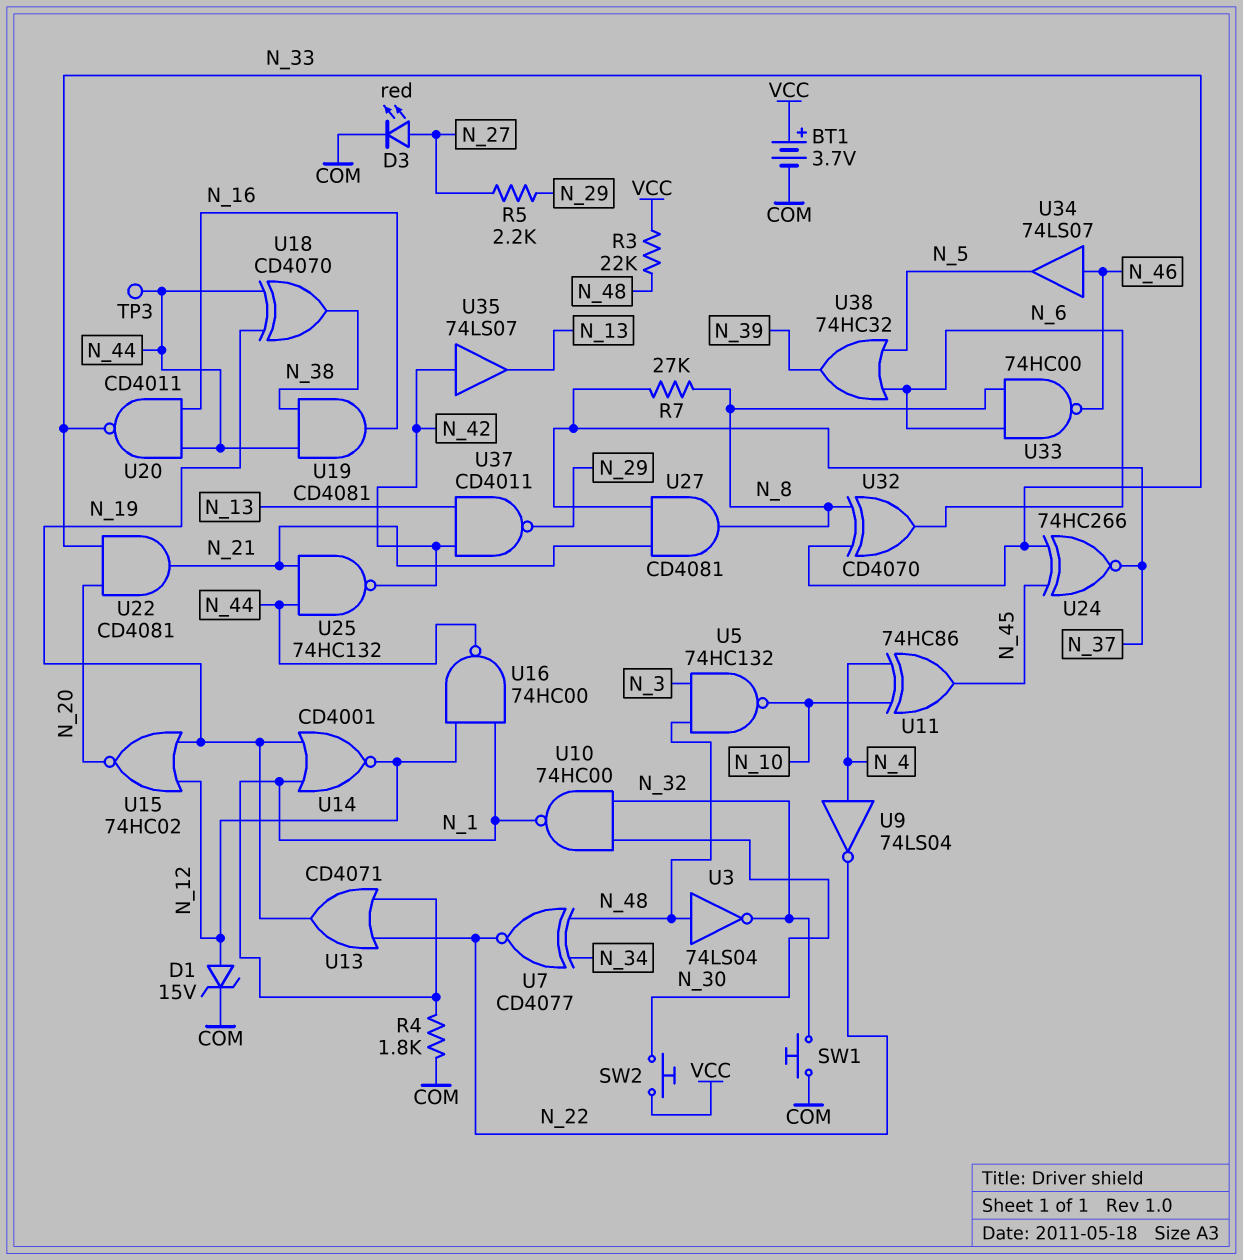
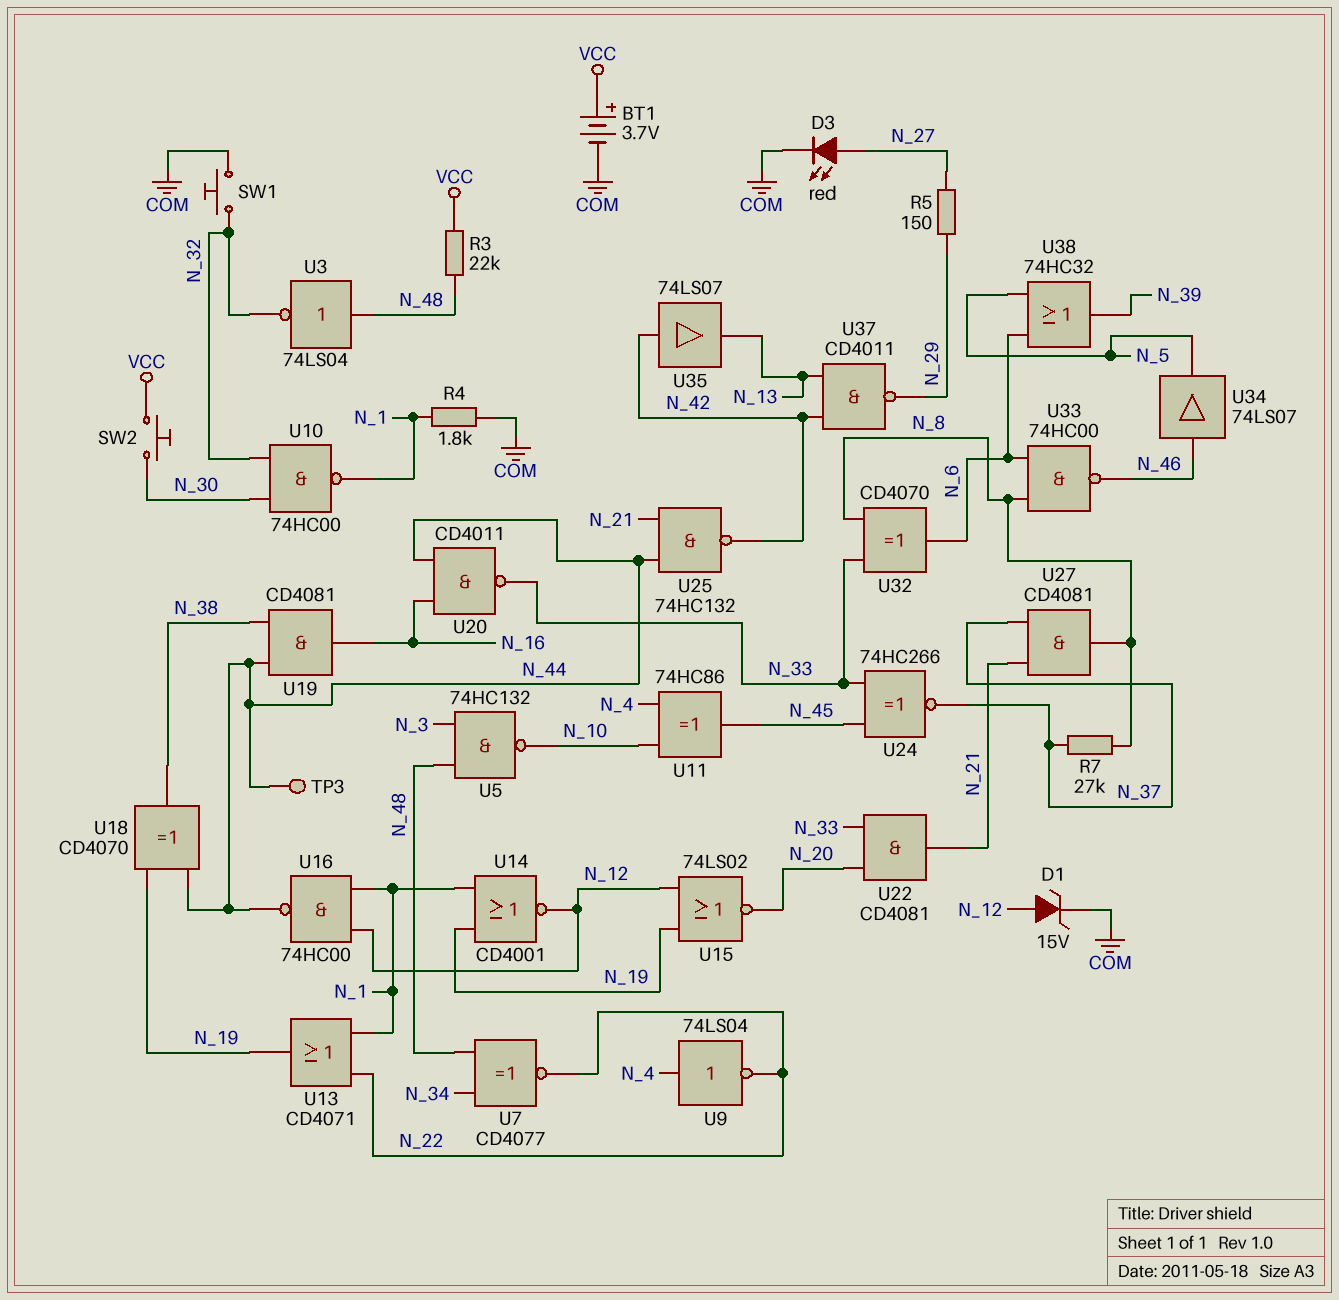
R5: 2.2k (N_27, N_29) -> 150 (N_27, N_29)
U15: NOR 74HC02 (in N_12, in N_19, out N_20) -> NOR 74LS02 (in N_12, in N_19, out N_20)

